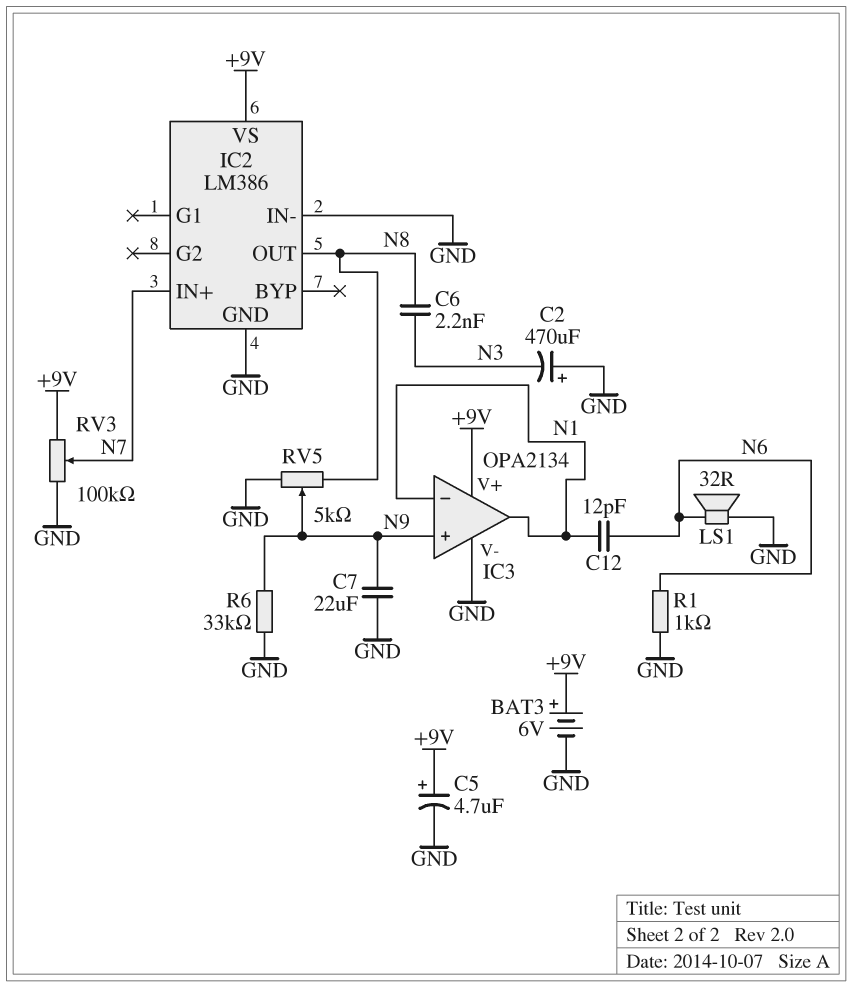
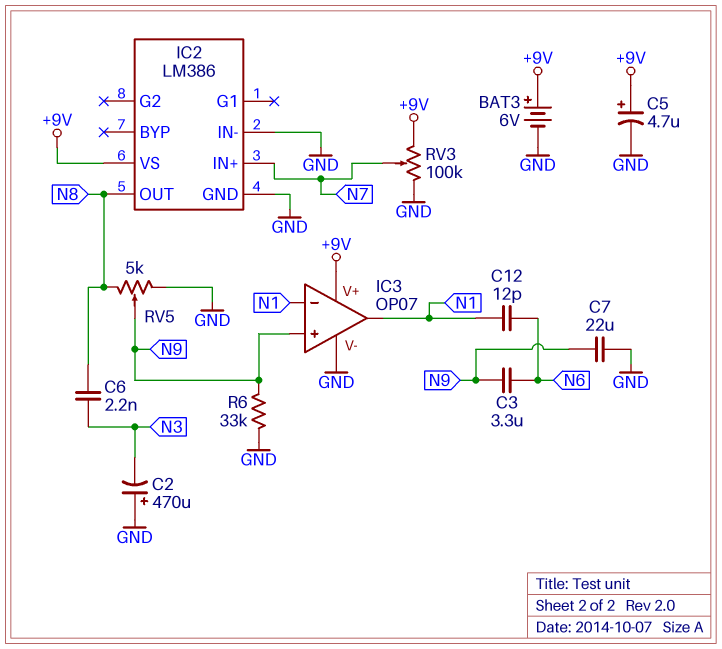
C3: none -> 3.3uF (N6, N9)
IC3: OPA2134 -> OP07
LS1: speaker 32R (GND, N6) -> none
R1: 1k (GND, N6) -> none

